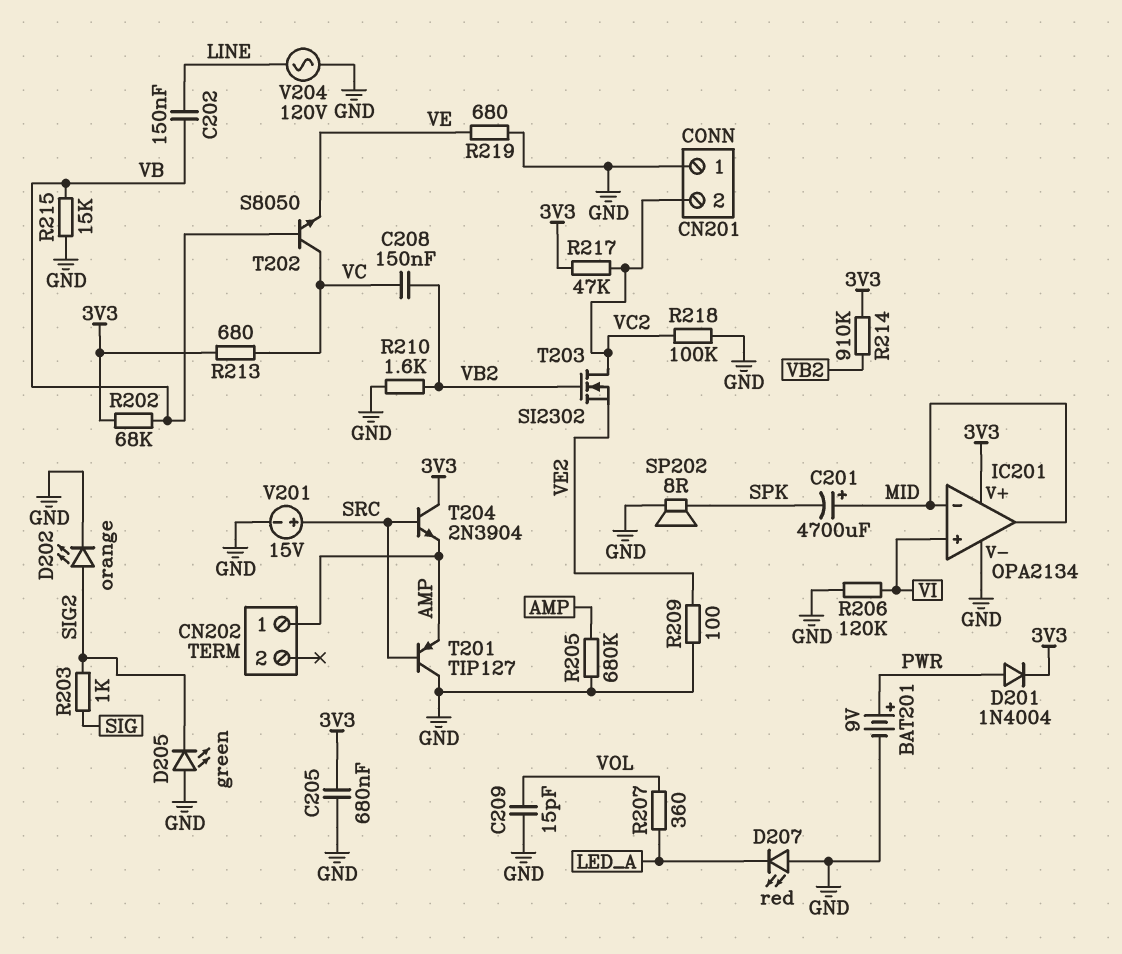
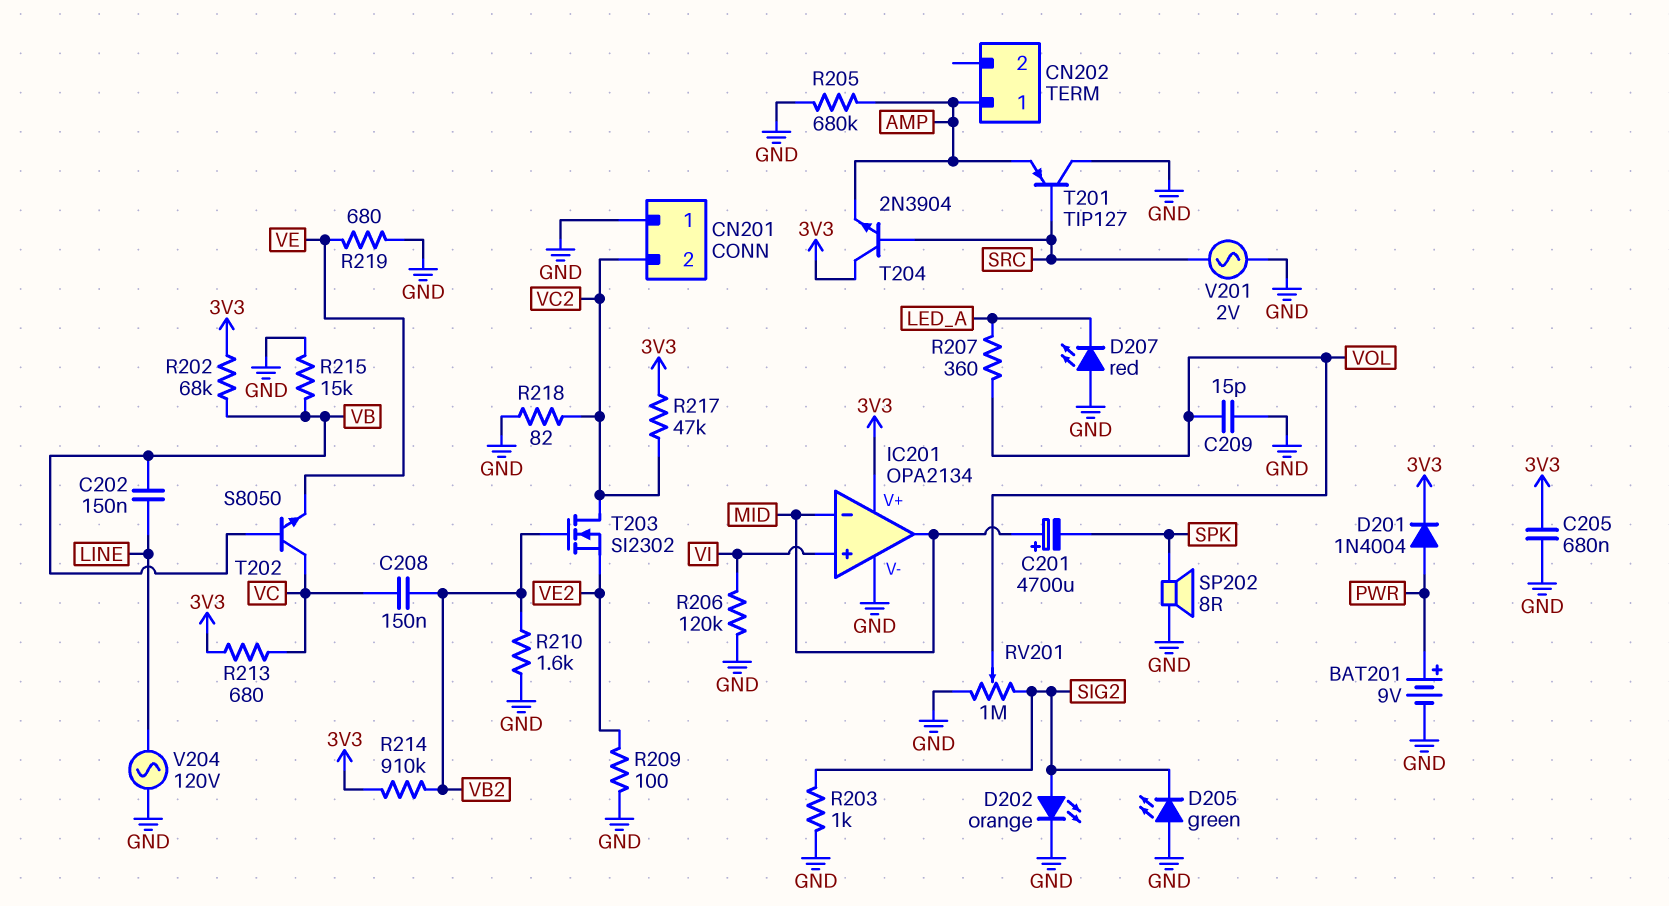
R203: 1k (SIG, SIG2) -> 1k (GND, SIG2)
R218: 100k (GND, VC2) -> 82 (GND, VC2)
RV201: none -> 1M (GND, SIG2, wiper VOL)
V201: 15V (plus SRC, minus GND) -> AC 2V (GND, SRC)

